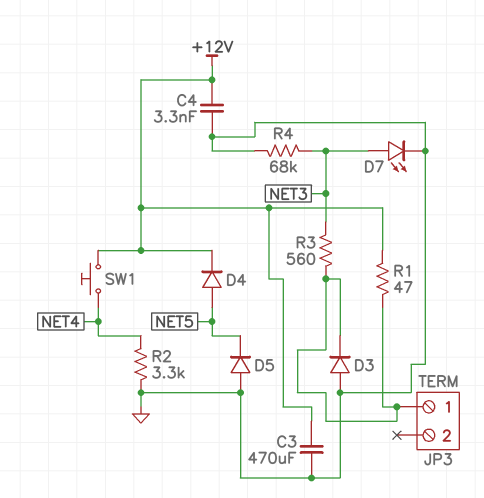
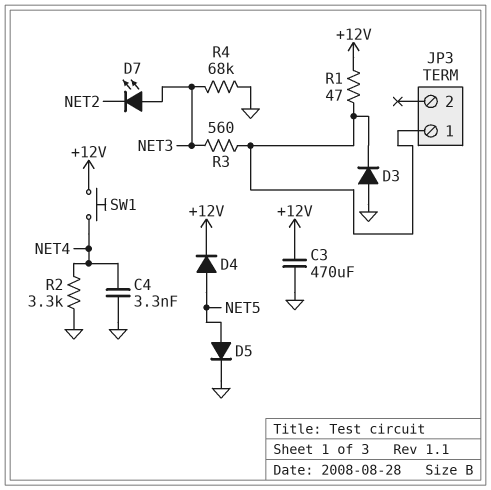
C4: 3.3nF (+12V, GND) -> 3.3nF (GND, NET4)
D5: diode (A GND, K NET5) -> diode (A NET5, K GND)
D7: LED (A NET3, K GND) -> LED (A NET3, K NET2)

